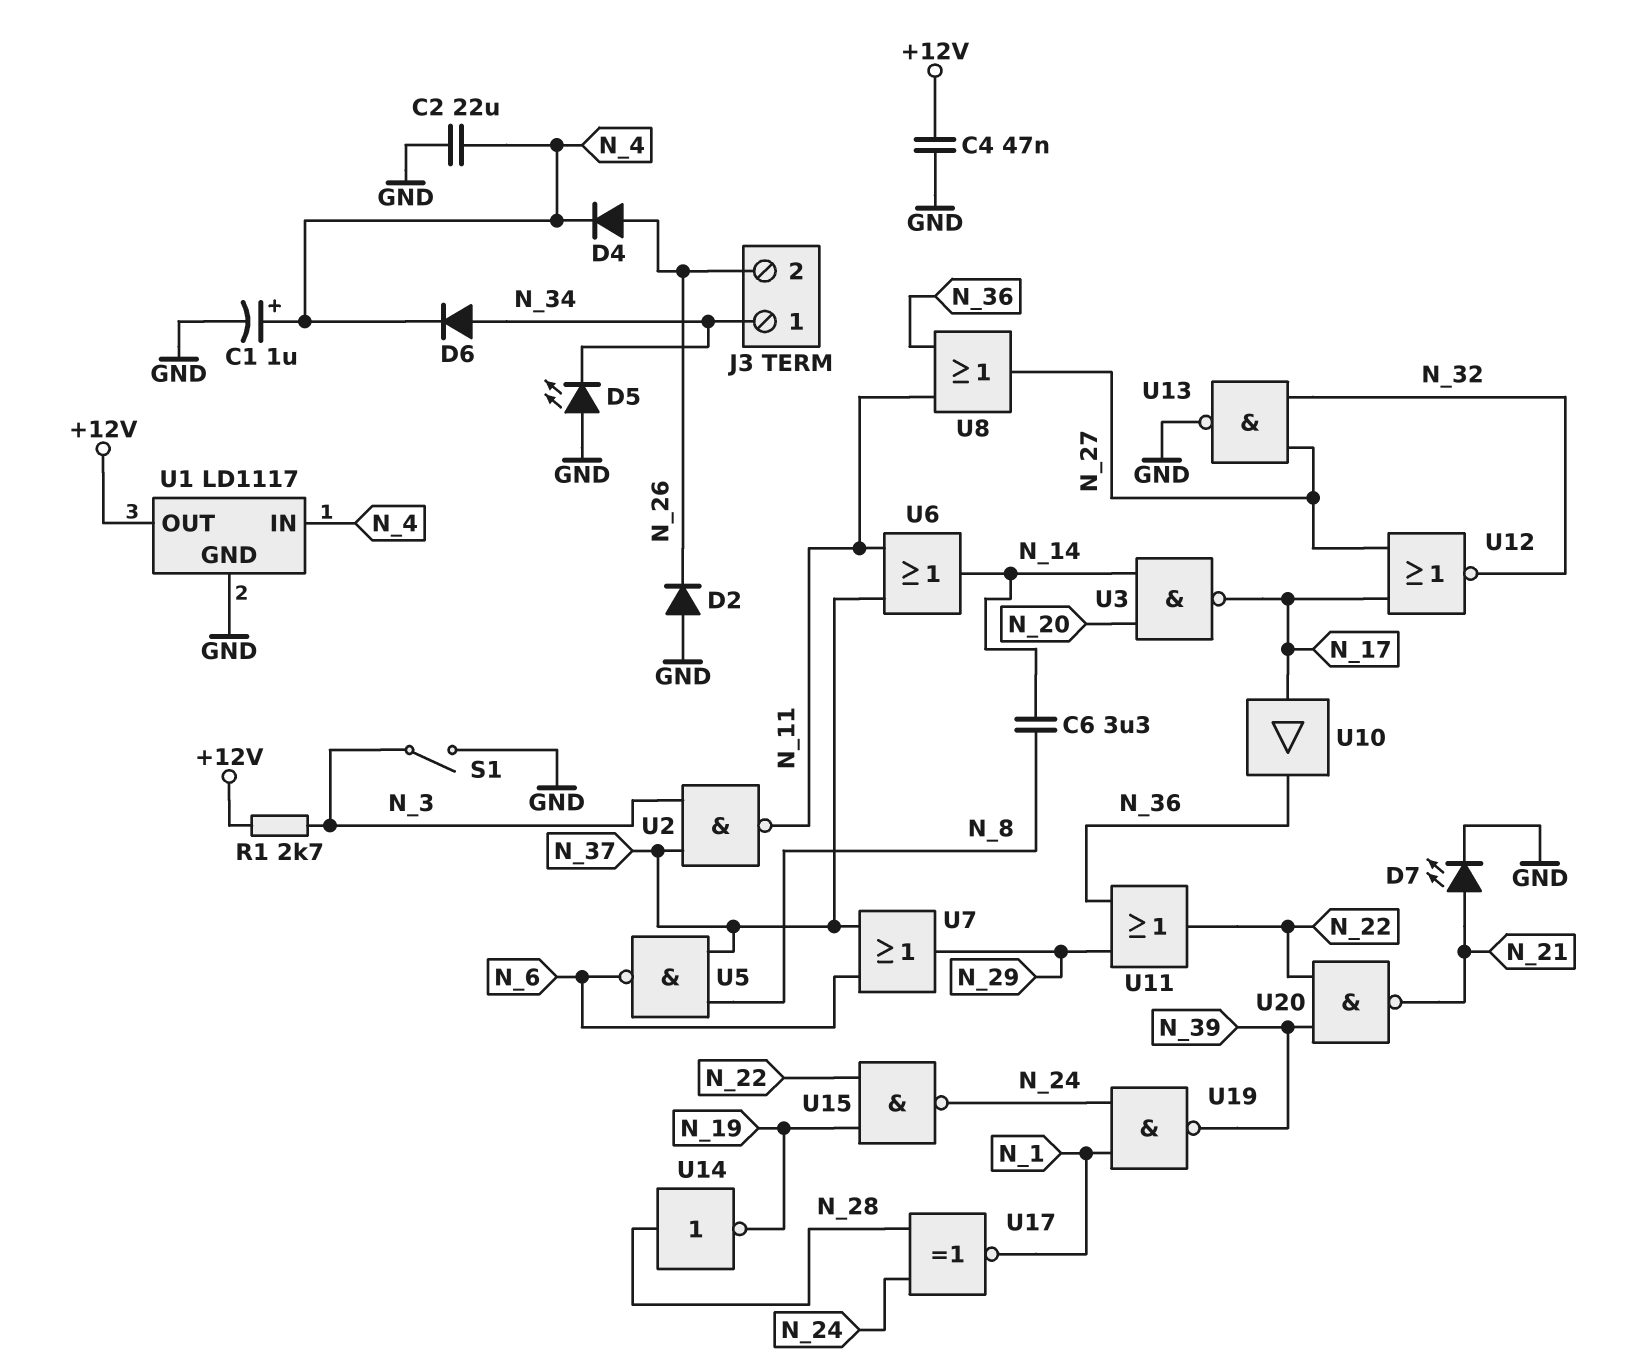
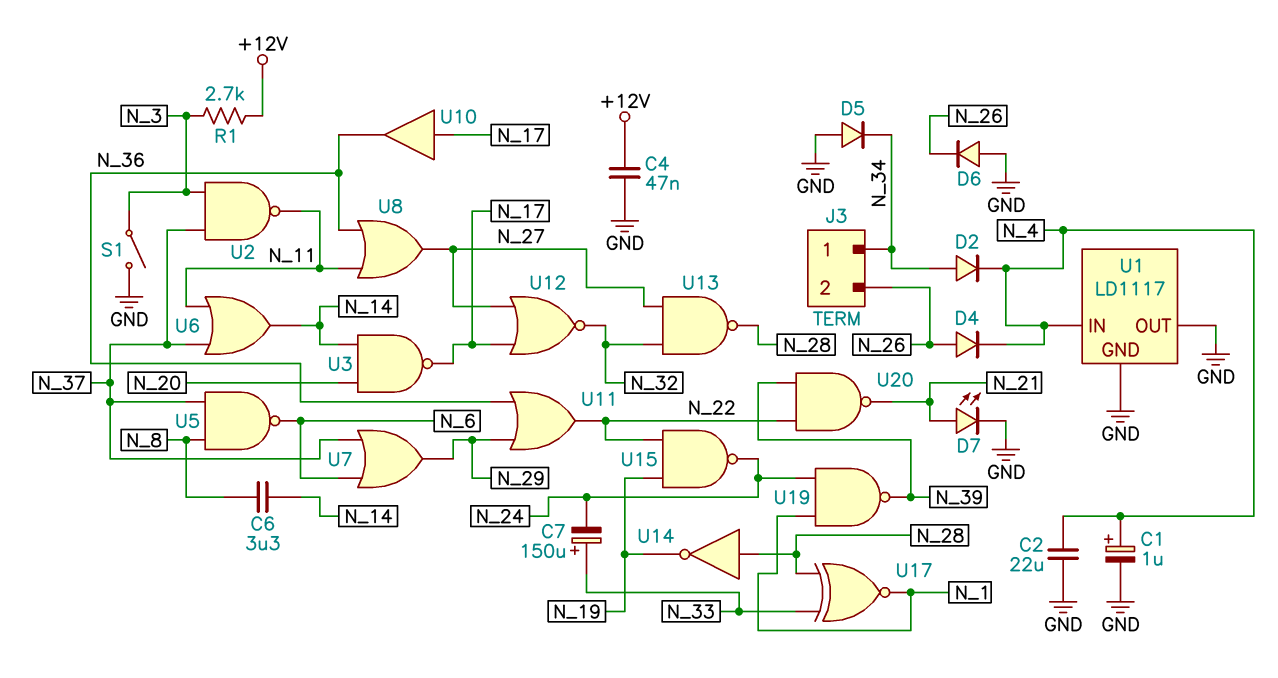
C7: none -> 150uF (plus N_33, minus N_24)
D2: diode (A GND, K N_26) -> diode (A N_34, K N_4)
D5: LED (A GND, K N_34) -> diode (A GND, K N_34)
D6: diode (A N_34, K N_4) -> diode (A GND, K N_26)
U1 pin OUT: +12V -> GND
U13: NAND (in N_27, in N_32, out GND) -> NAND (in N_27, in N_32, out N_28)
U17: XNOR (in N_24, in N_28, out N_1) -> XNOR (in N_28, in N_33, out N_1)

